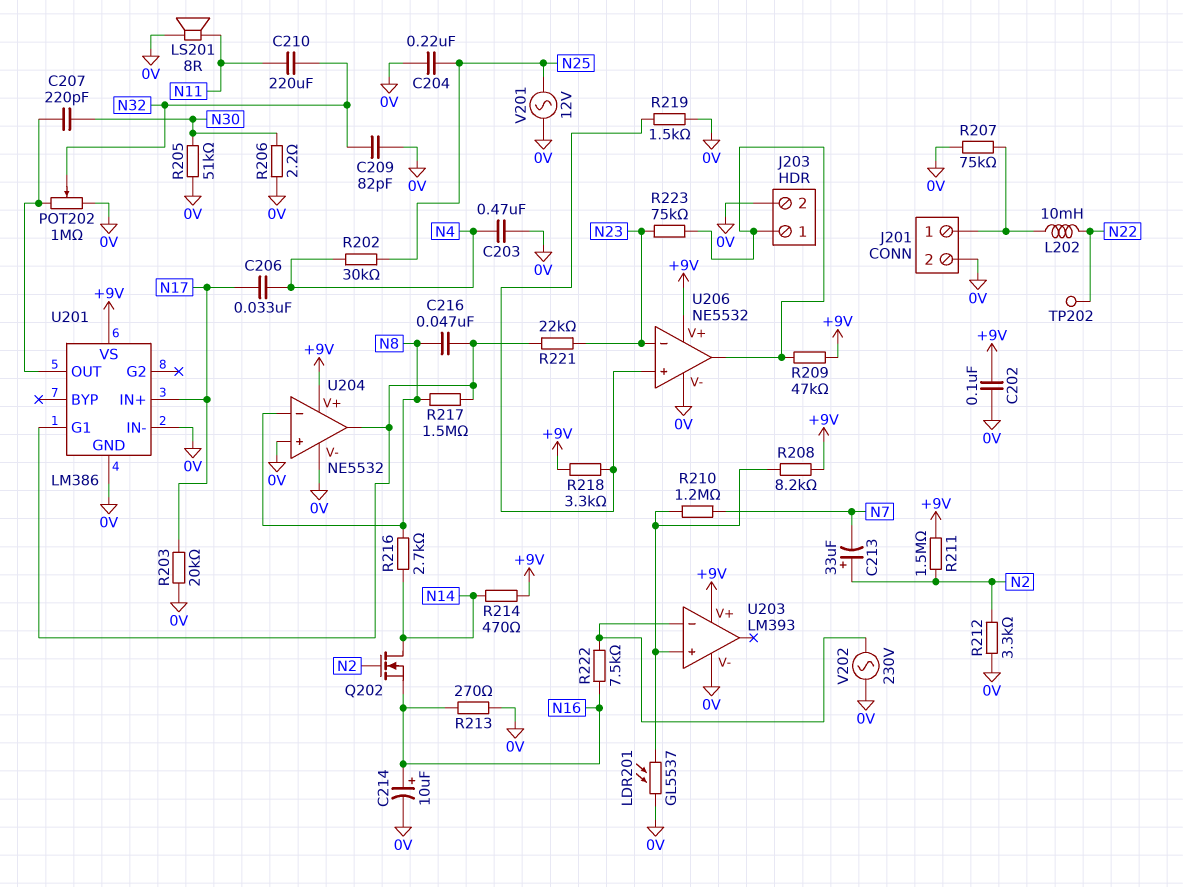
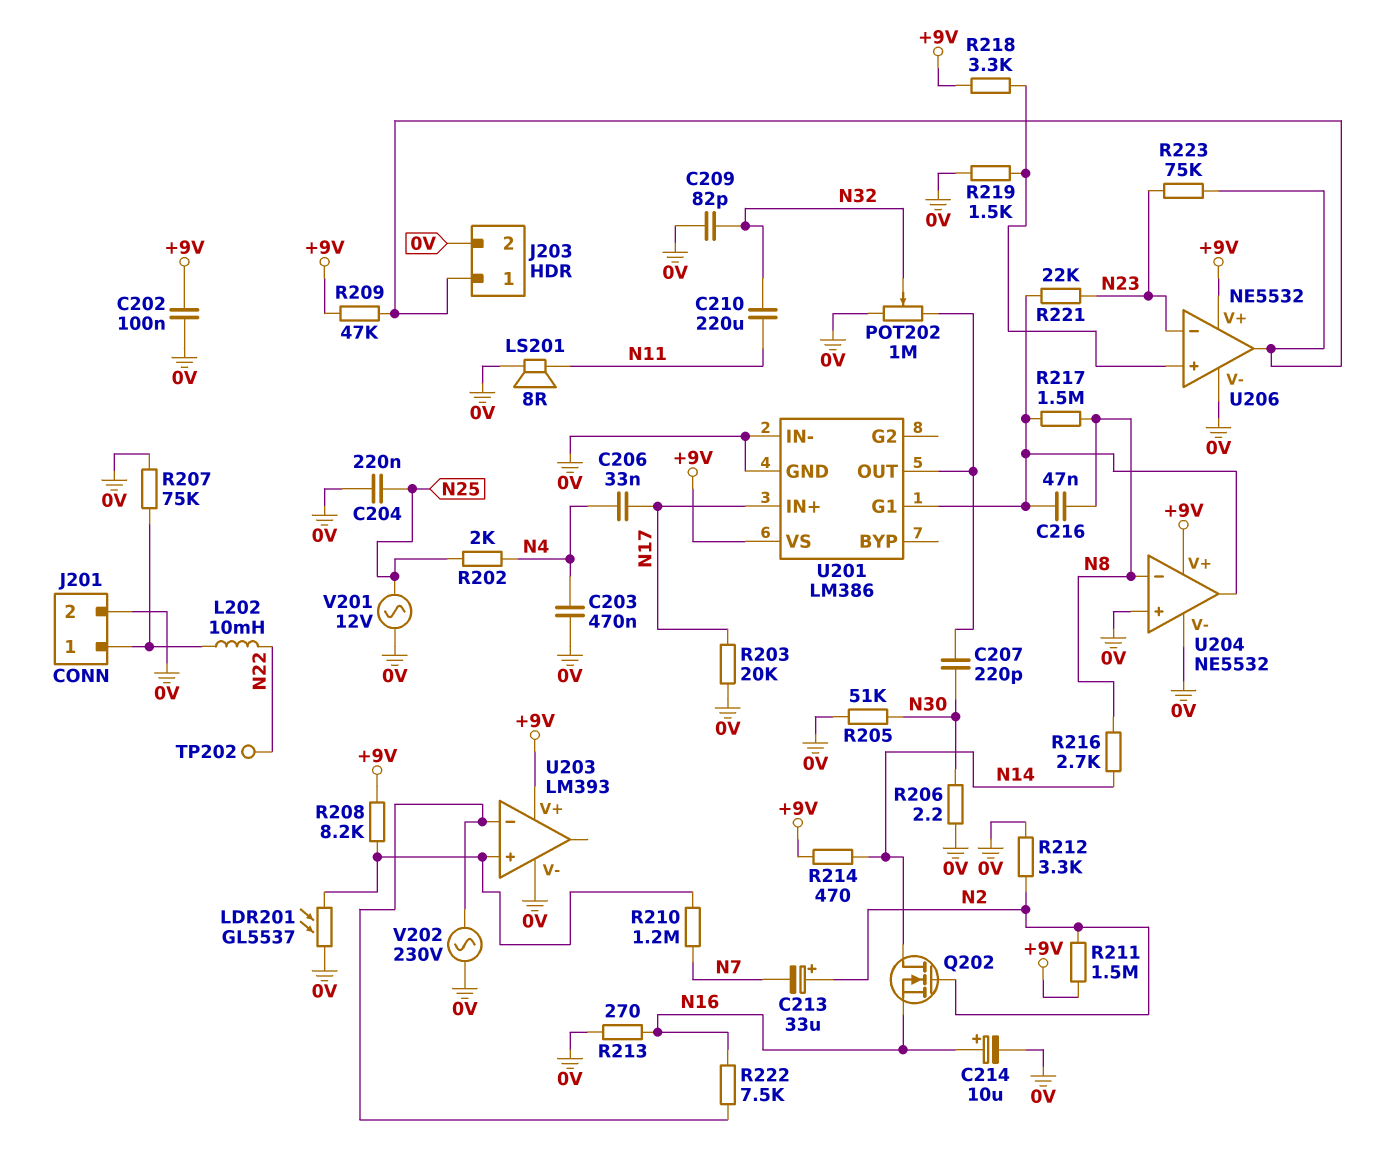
R202: 30k (N4, N25) -> 2k (N4, N25)

